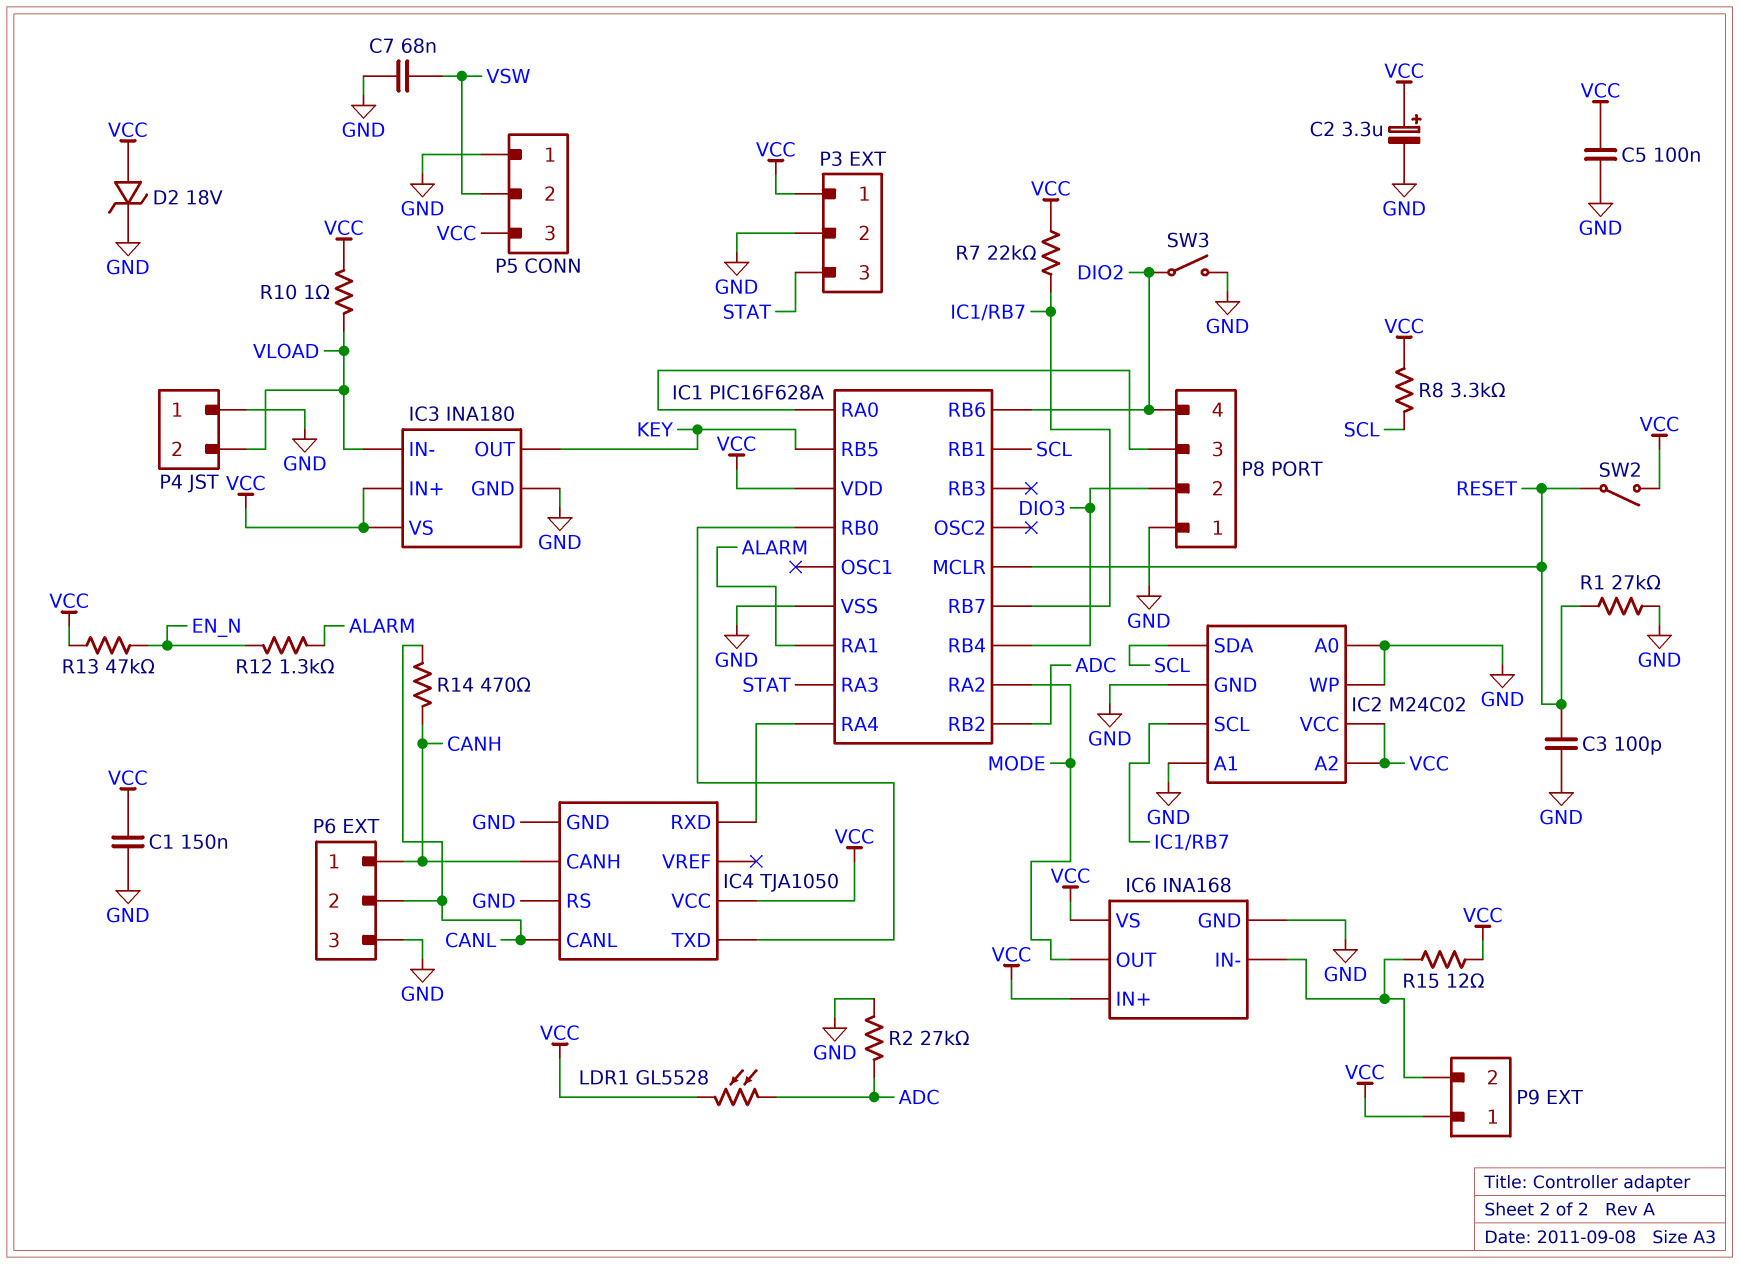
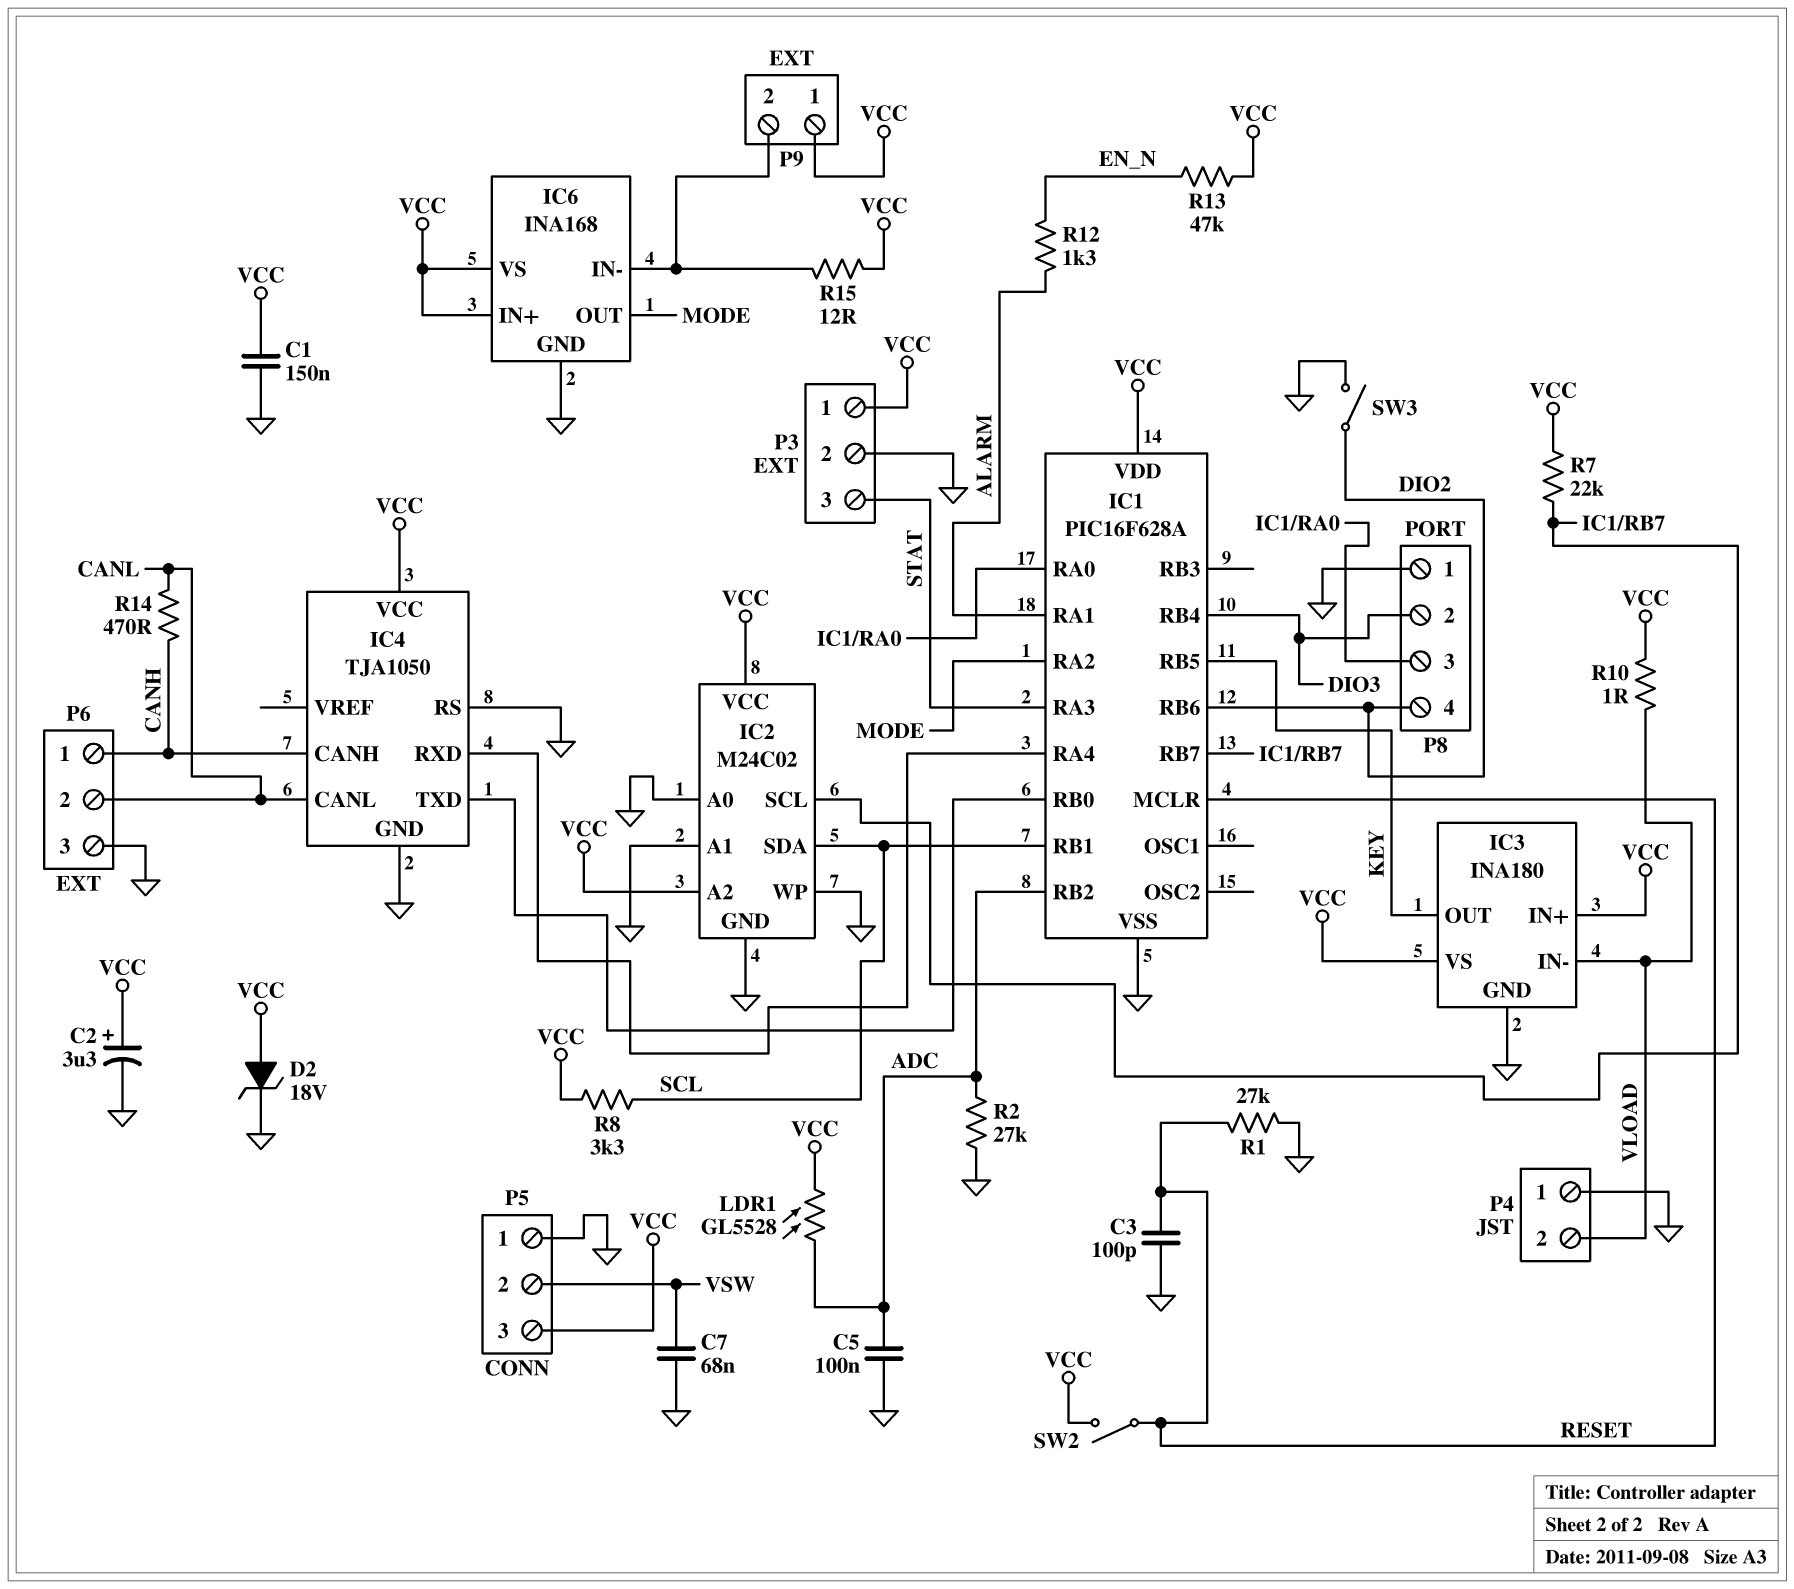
C5: 100nF (GND, VCC) -> 100nF (ADC, GND)

